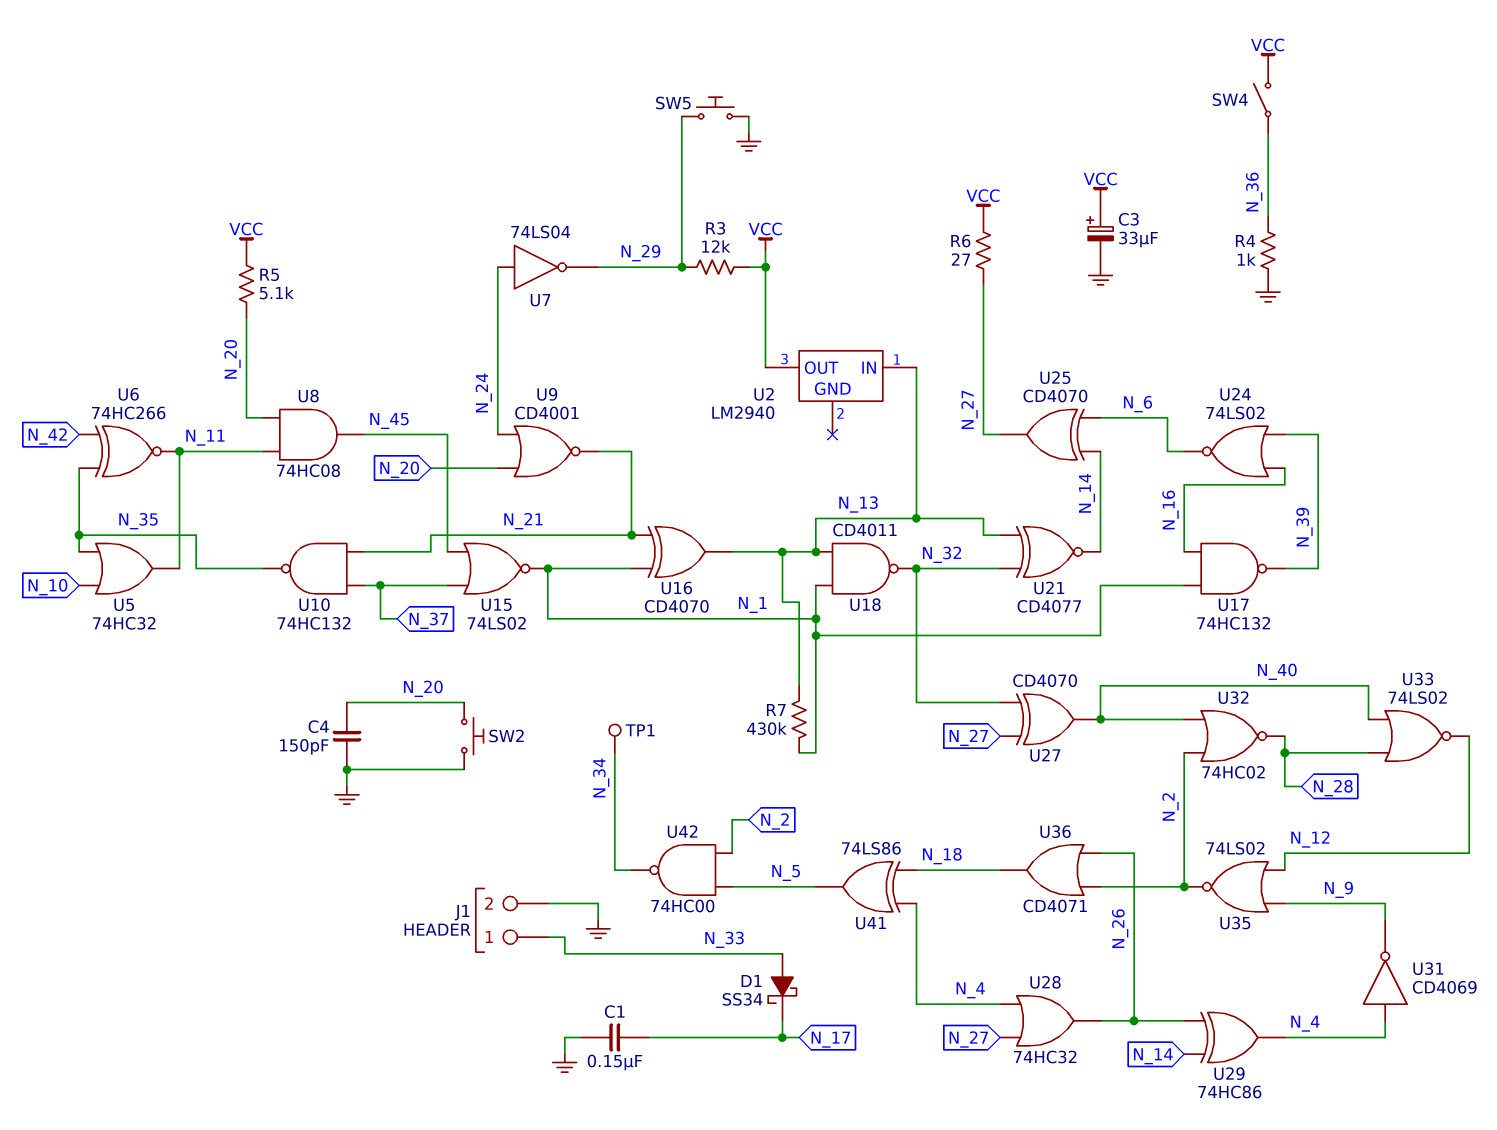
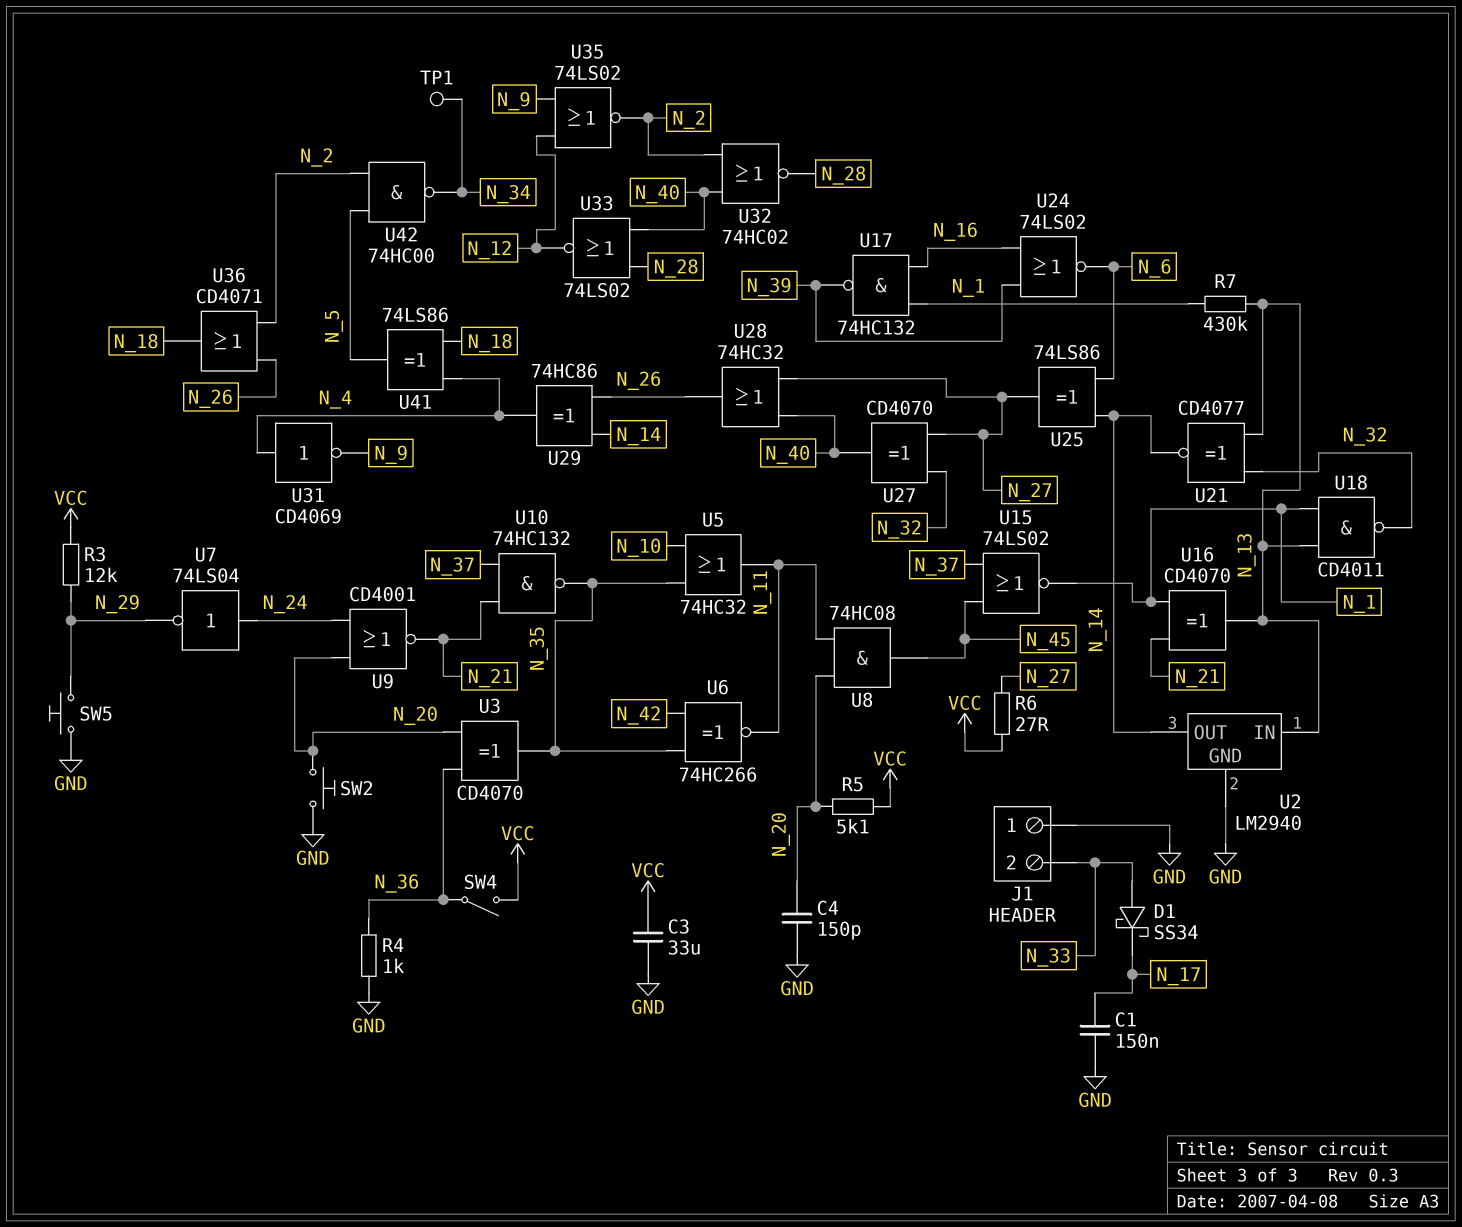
C3: 33uF (plus VCC, minus GND) -> 33uF (GND, VCC)
J1 pin 1: N_33 -> GND
J1 pin 2: GND -> N_33
U2 pin GND: none -> GND
U2 pin OUT: VCC -> N_14
U3: none -> XOR CD4070 (in N_20, in N_36, out N_35)
U25: XOR CD4070 (in N_6, in N_14, out N_27) -> XOR 74LS86 (in N_6, in N_14, out N_27)
U28: OR 74HC32 (in N_4, in N_27, out N_26) -> OR 74HC32 (in N_27, in N_40, out N_26)

